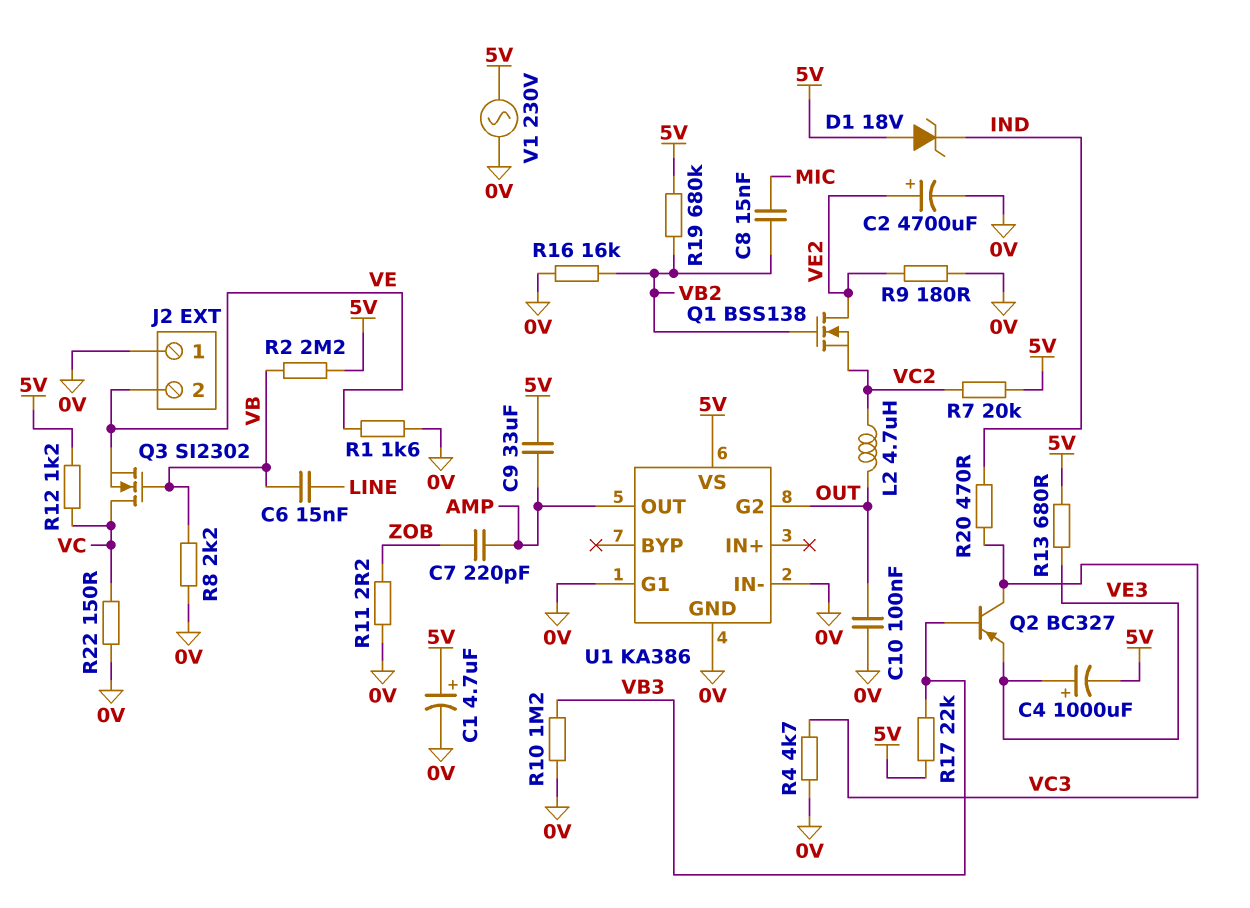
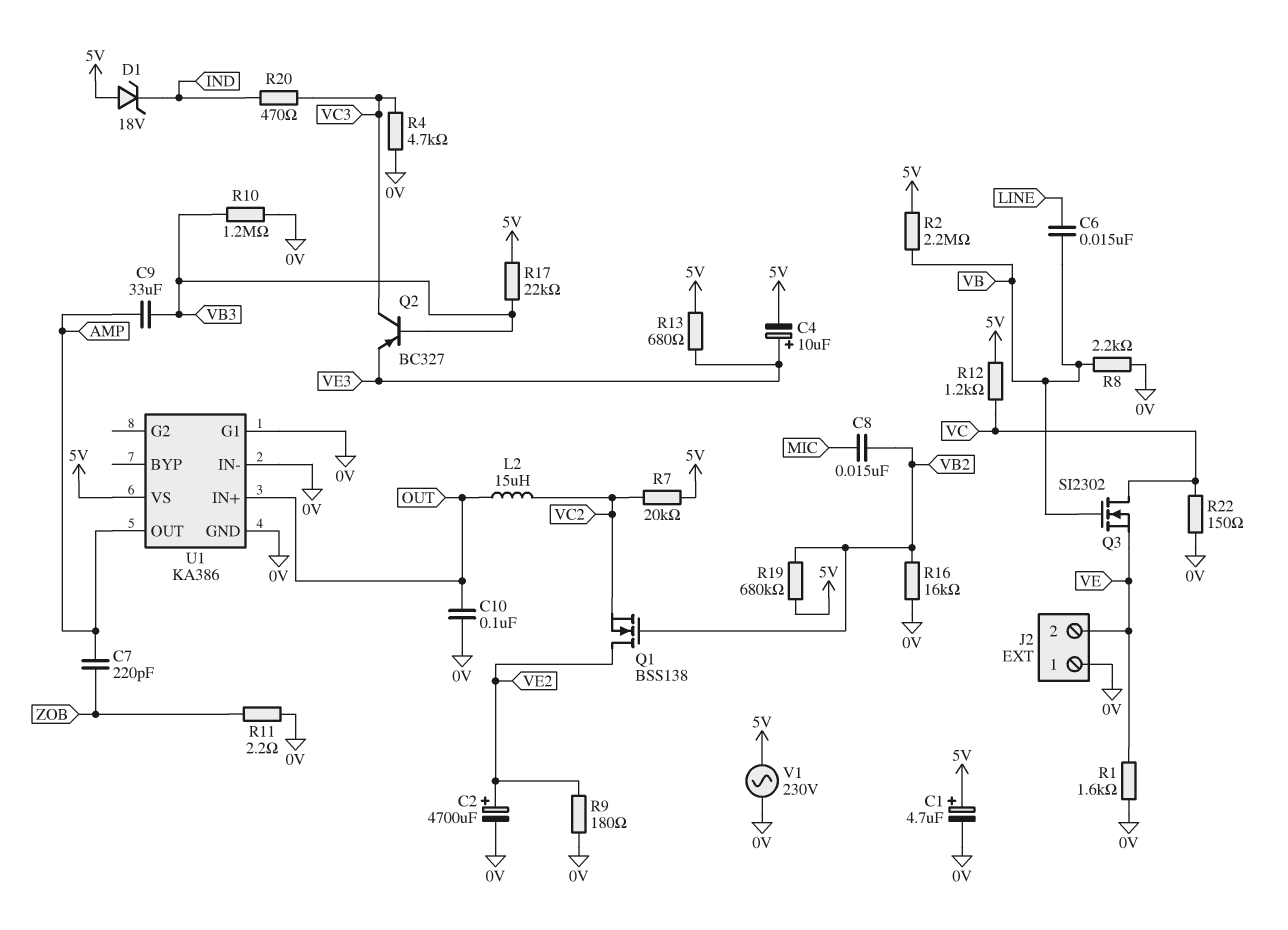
C4: 1000uF (plus VE3, minus 5V) -> 10uF (plus VE3, minus 5V)
C9: 33uF (5V, AMP) -> 33uF (AMP, VB3)
L2: 4.7uH (OUT, VC2) -> 15uH (OUT, VC2)
U1 pin G2: OUT -> none
U1 pin IN+: none -> OUT

